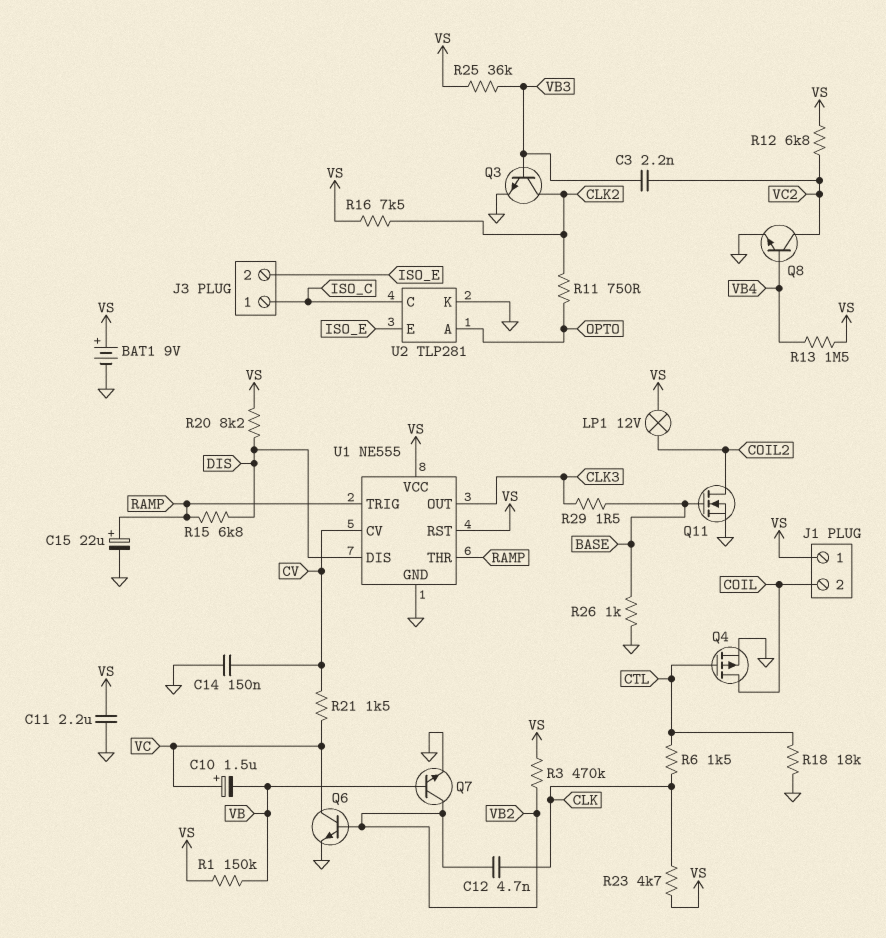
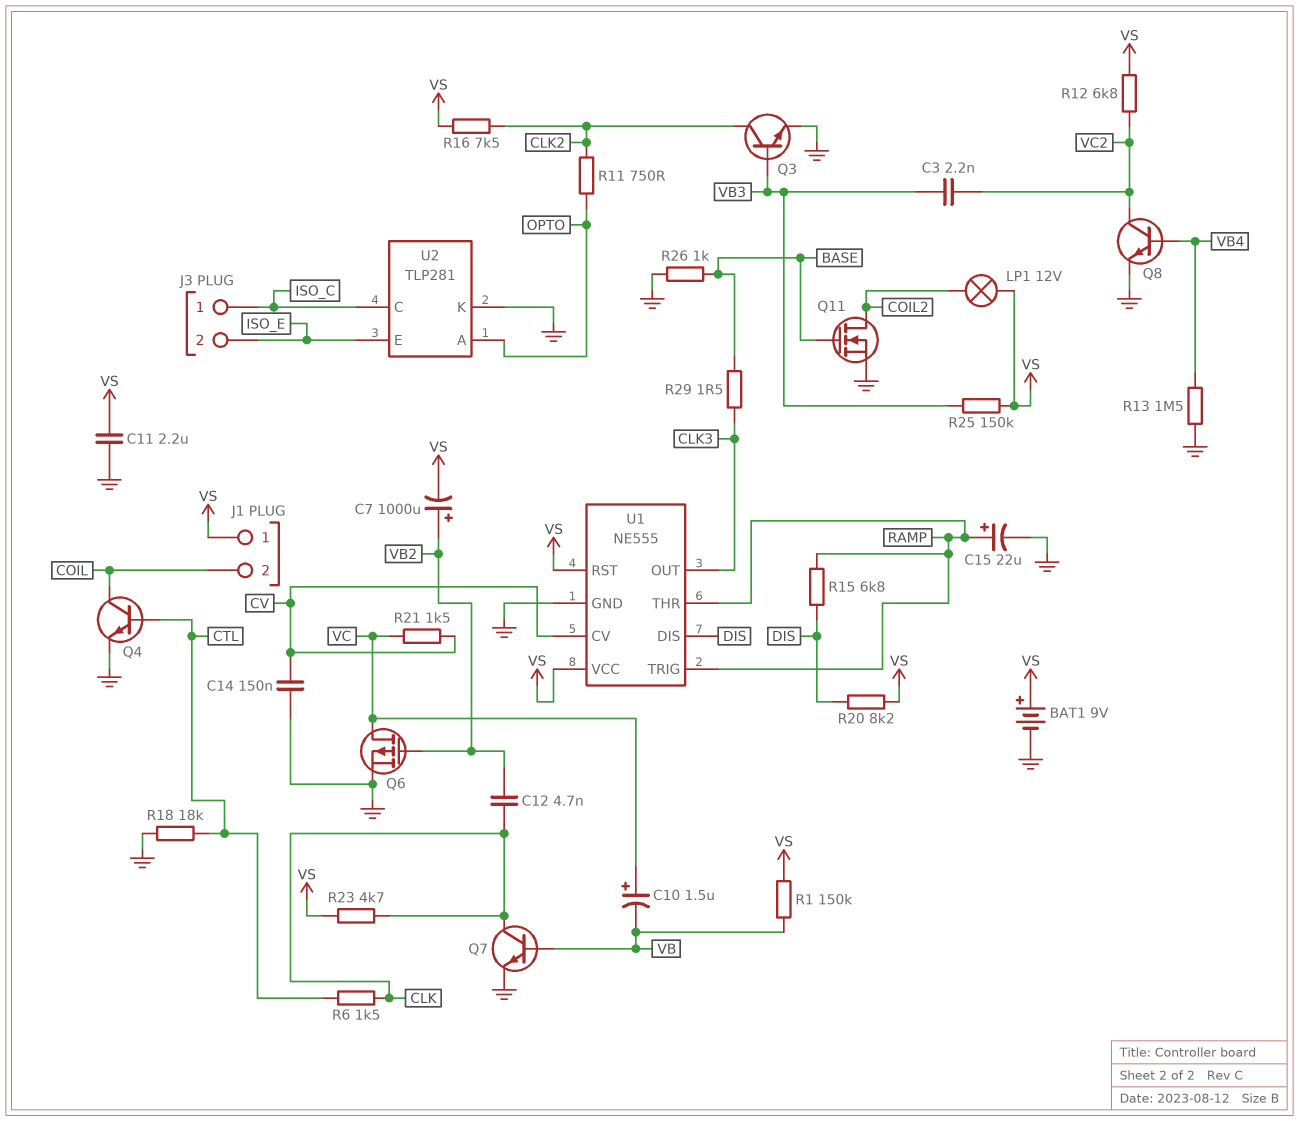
C7: none -> 1000uF (plus VB2, minus VS)
Q4: PMOS (G CTL, D COIL, S GND) -> NPN (B CTL, C COIL, E GND)
Q6: NPN (B VB2, C VC, E GND) -> PMOS (G VB2, D VC, S GND)
Q7: NPN (B VB, C VB2, E GND) -> NPN (B VB, C CLK, E GND)
R3: 470k (VB2, VS) -> none
R13: 1.5M (VB4, VS) -> 1.5M (GND, VB4)
R25: 36k (VB3, VS) -> 150k (VB3, VS)

